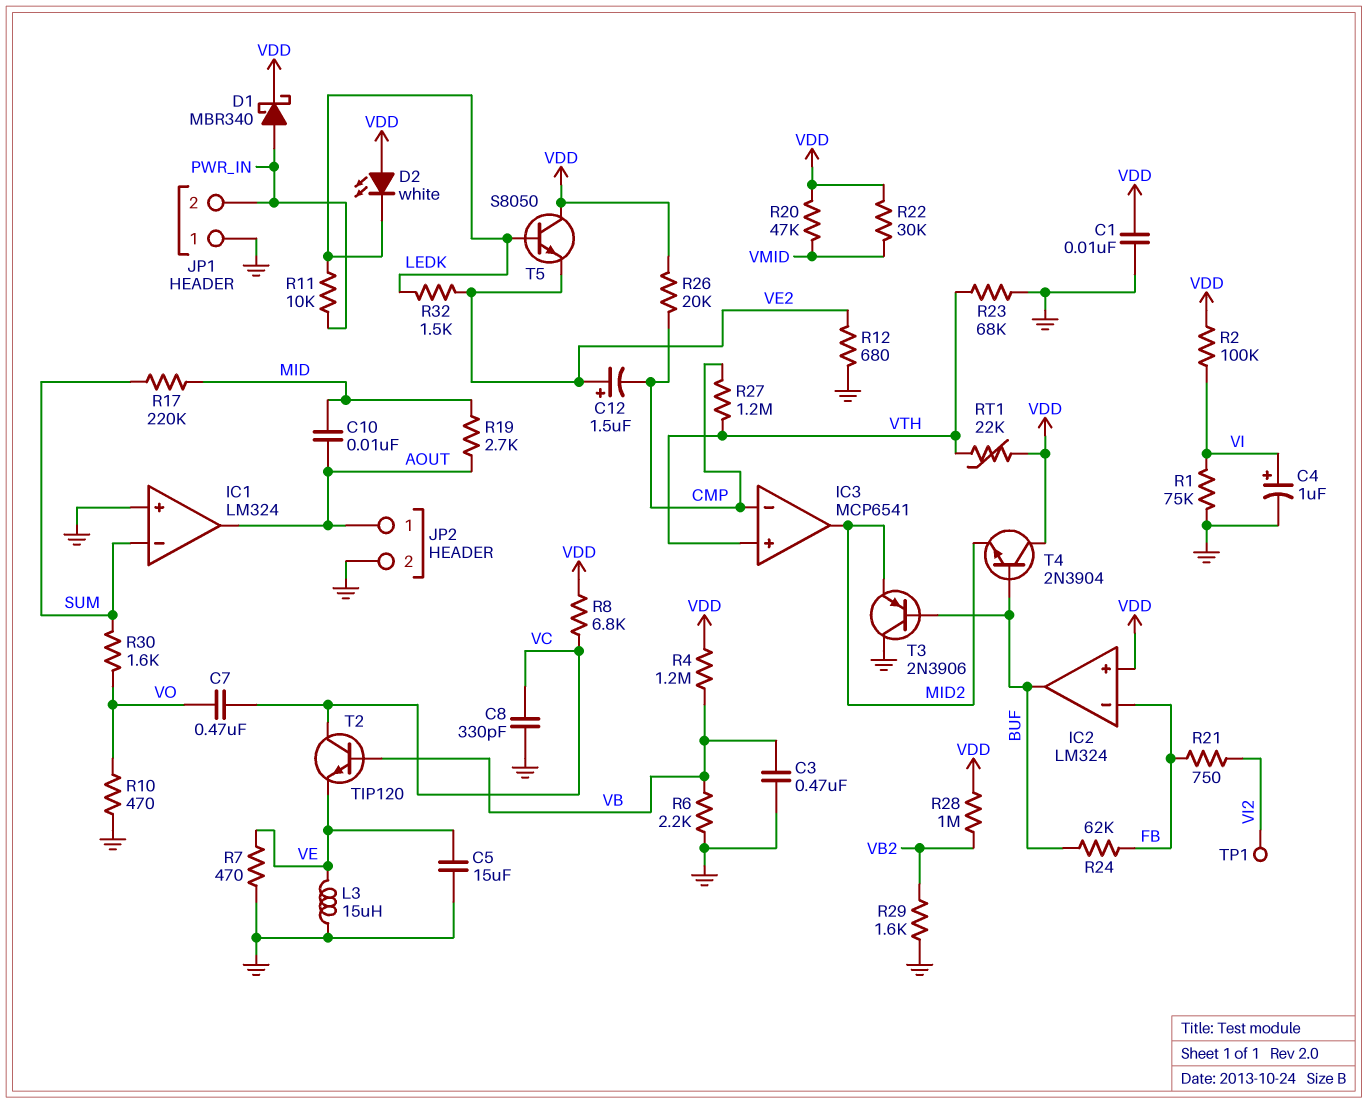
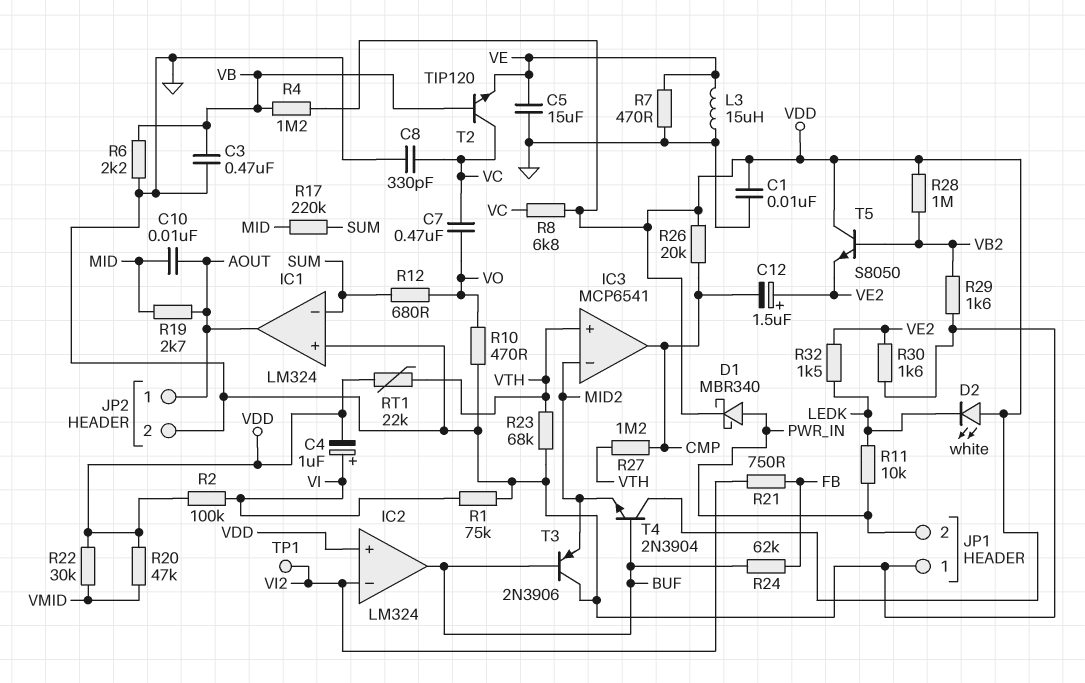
C4: 1uF (plus VI, minus GND) -> 1uF (plus VI, minus VDD)
IC2 pin in-: FB -> VI2
IC3 pin in-: CMP -> MID2
IC3 pin out: MID2 -> CMP
R12: 680 (GND, VE2) -> 680 (SUM, VO)
R30: 1.6k (SUM, VO) -> 1.6k (GND, VE2)
T5: NPN S8050 (B LEDK, C VDD, E VE2) -> NPN S8050 (B VB2, C VDD, E VE2)

